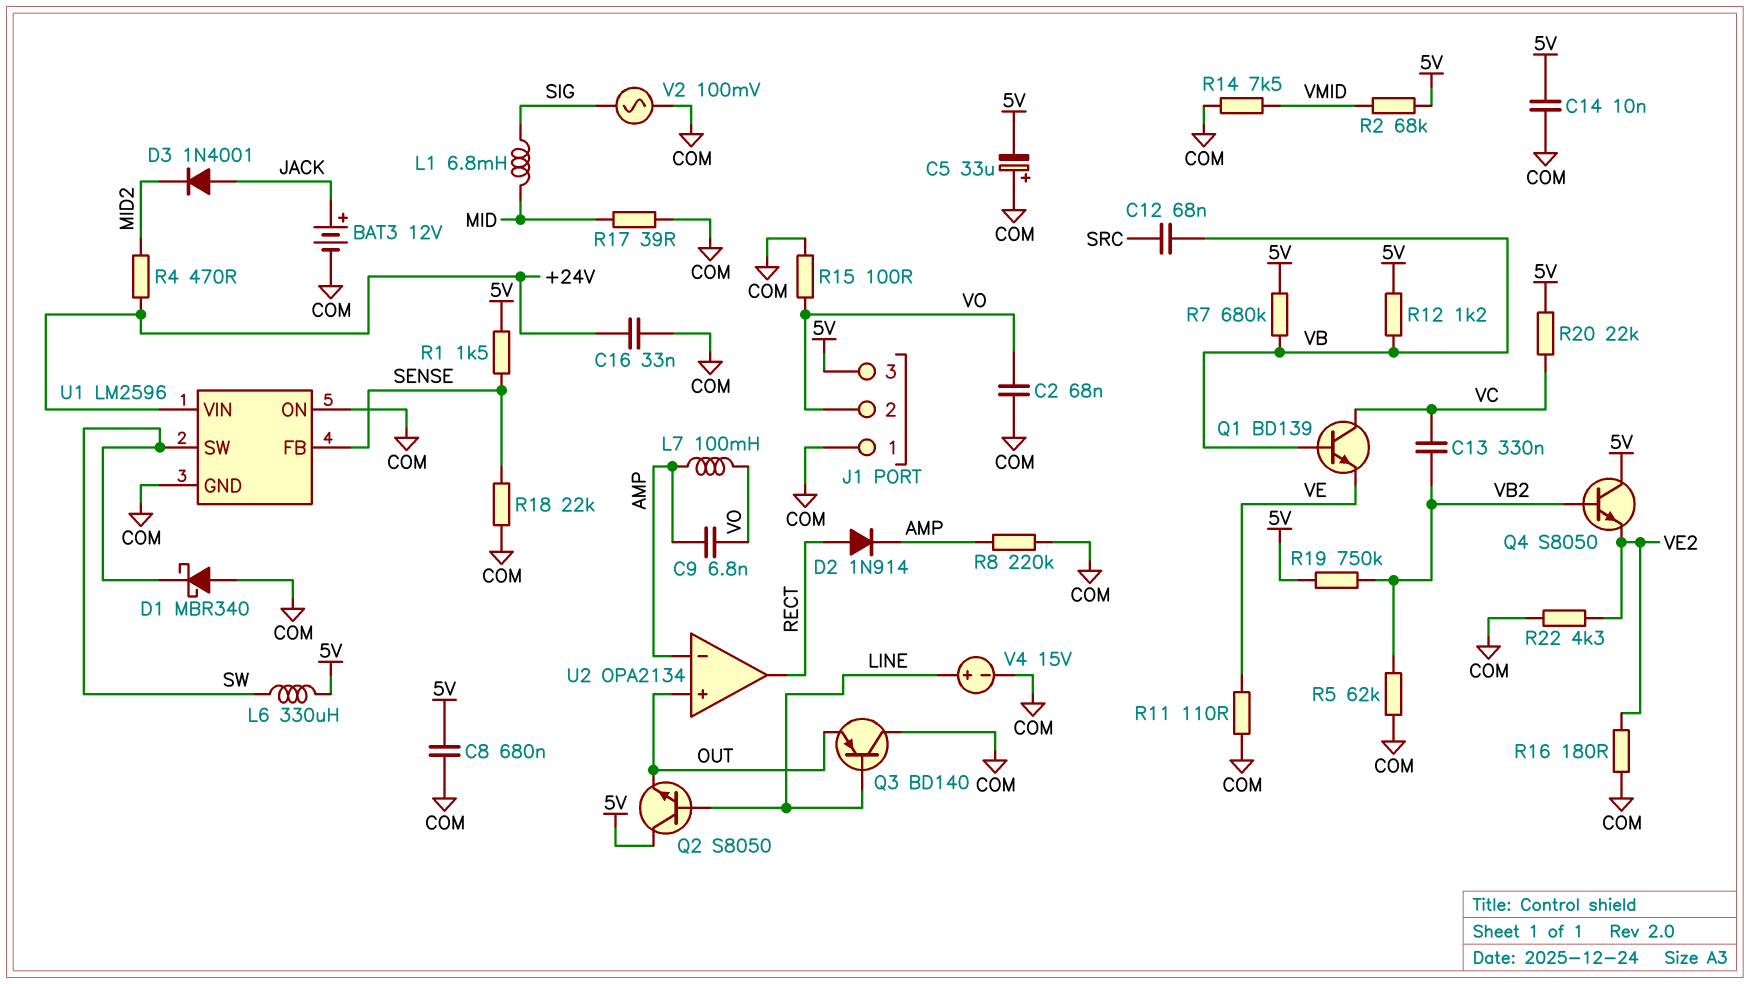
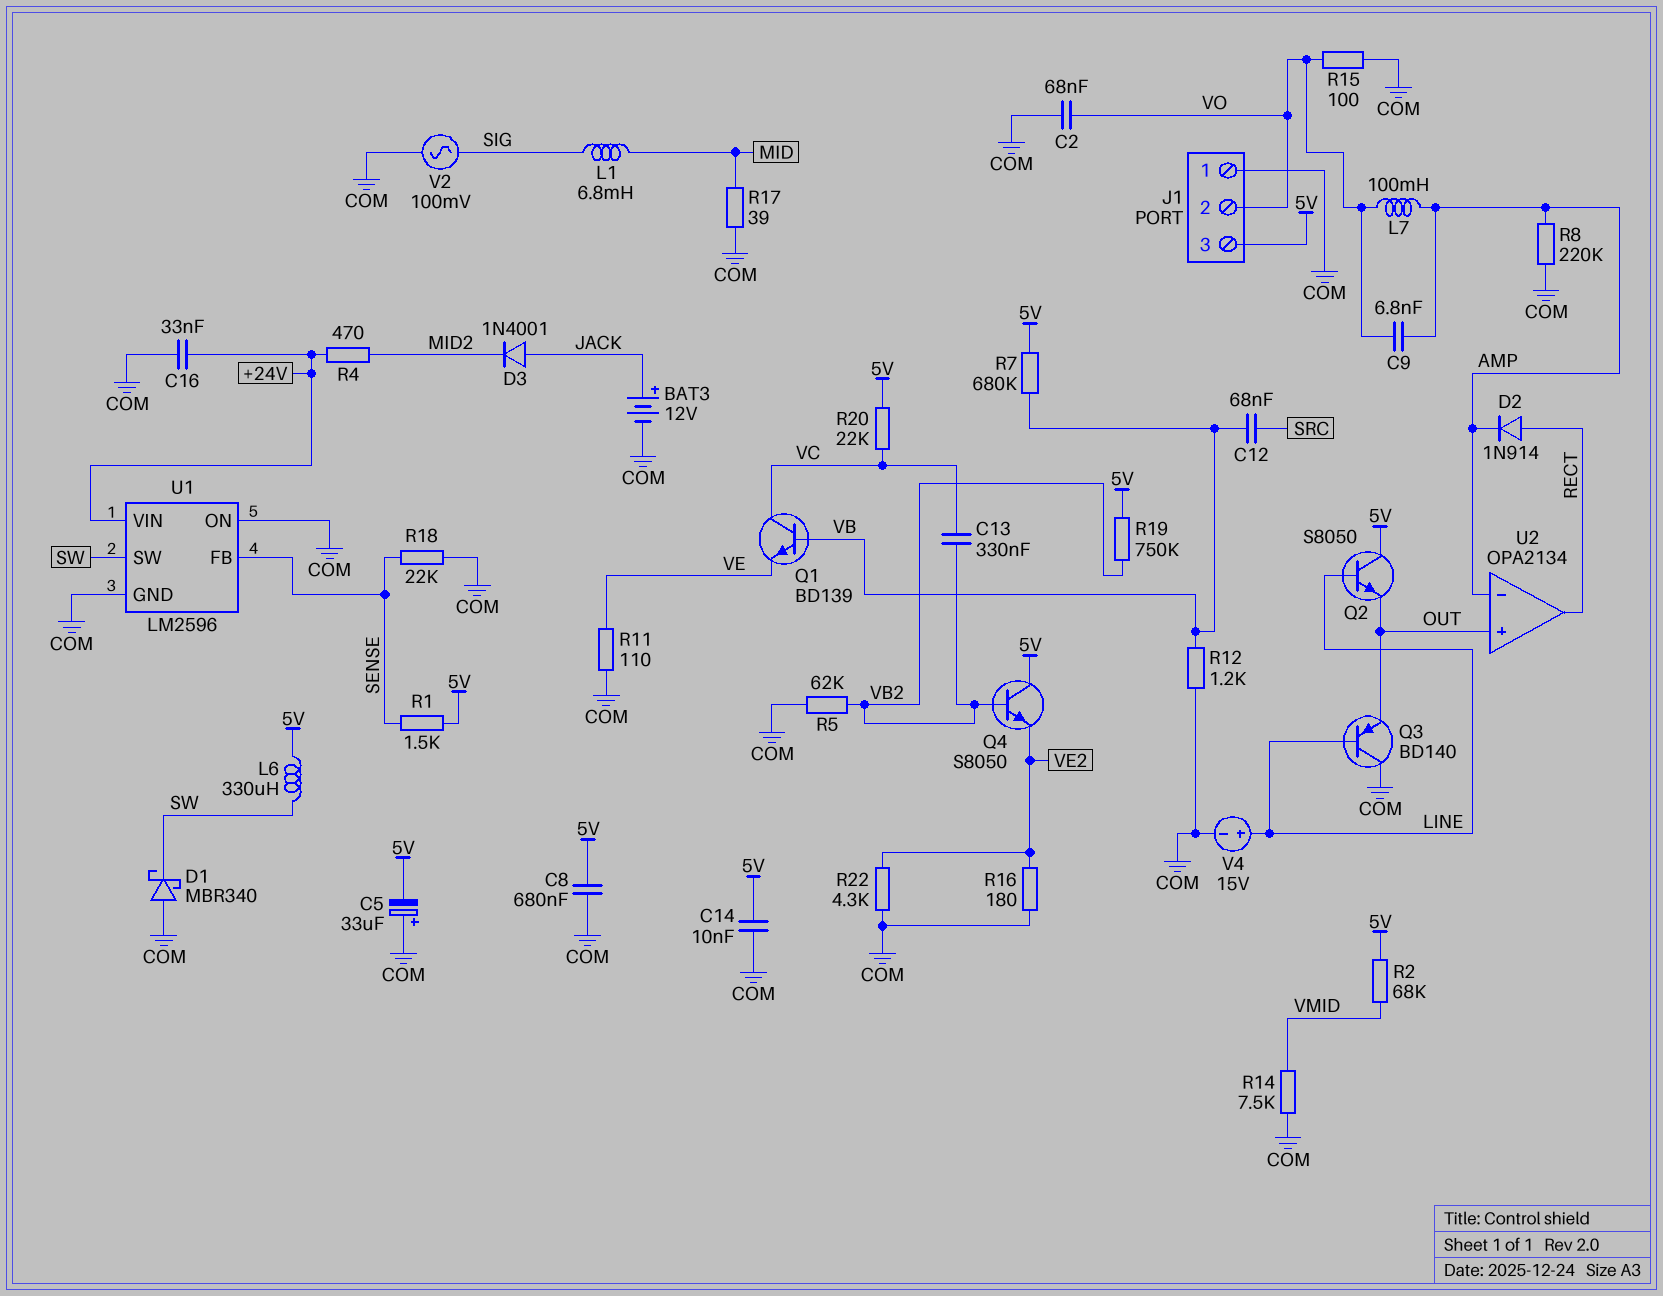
R12: 1.2k (5V, VB) -> 1.2k (COM, VB)

